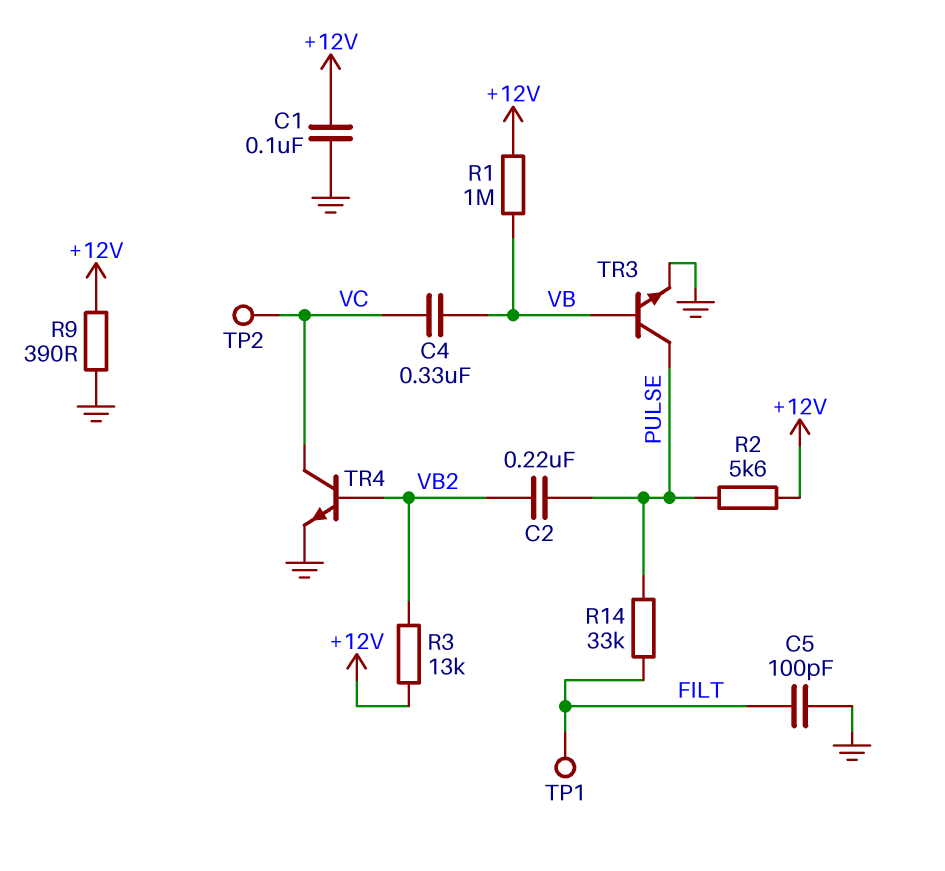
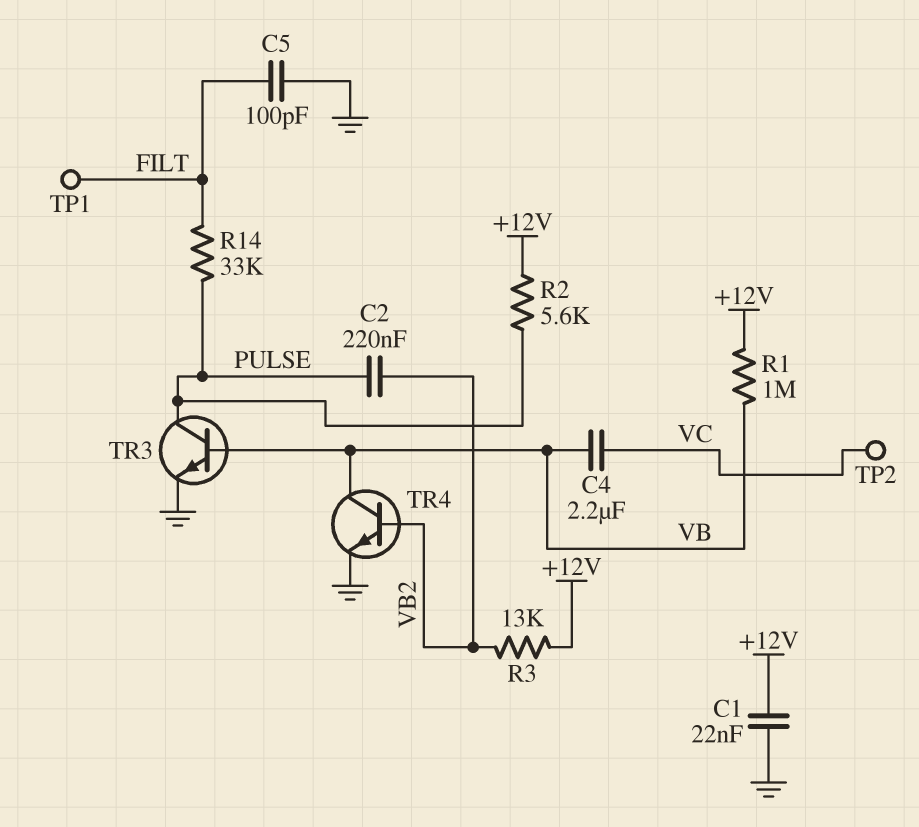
C1: 100nF (+12V, GND) -> 22nF (+12V, GND)
C4: 330nF (VB, VC) -> 2.2uF (VB, VC)
R9: 390 (+12V, GND) -> none
TR4: NPN (B VB2, C VC, E GND) -> NPN (B VB2, C VB, E GND)

